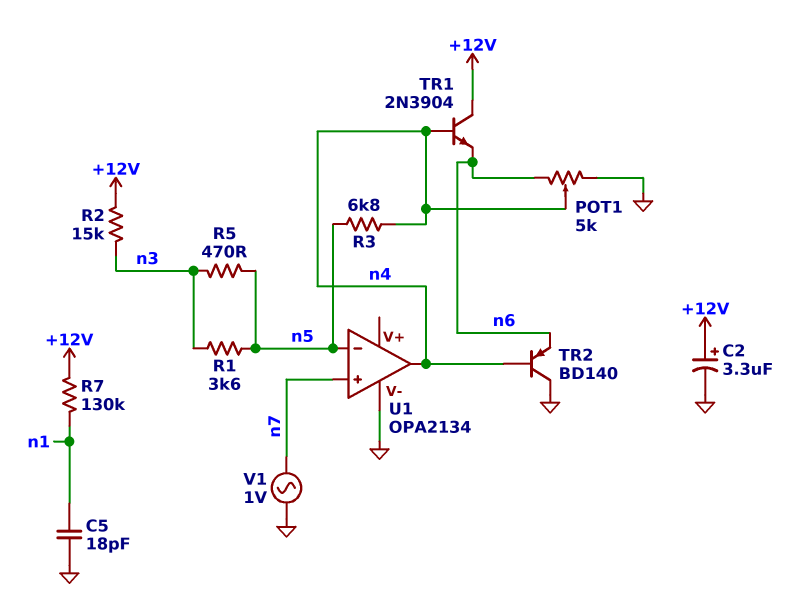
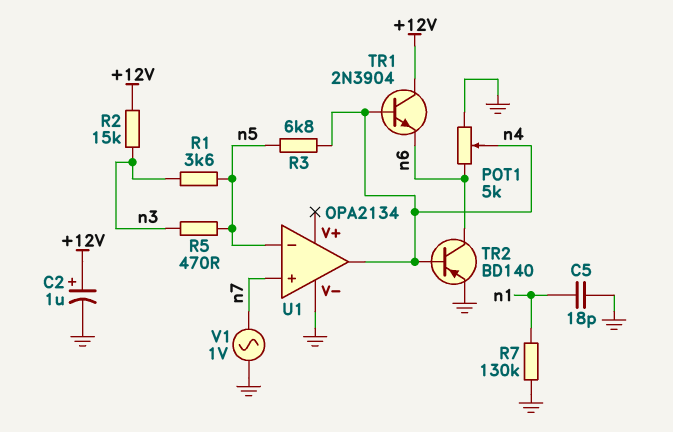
C2: 3.3uF (plus +12V, minus GND) -> 1uF (plus +12V, minus GND)
R7: 130k (+12V, n1) -> 130k (GND, n1)
TR2: PNP BD140 (B n4, C GND, E n6) -> PNP BD140 (B n4, C n6, E GND)

